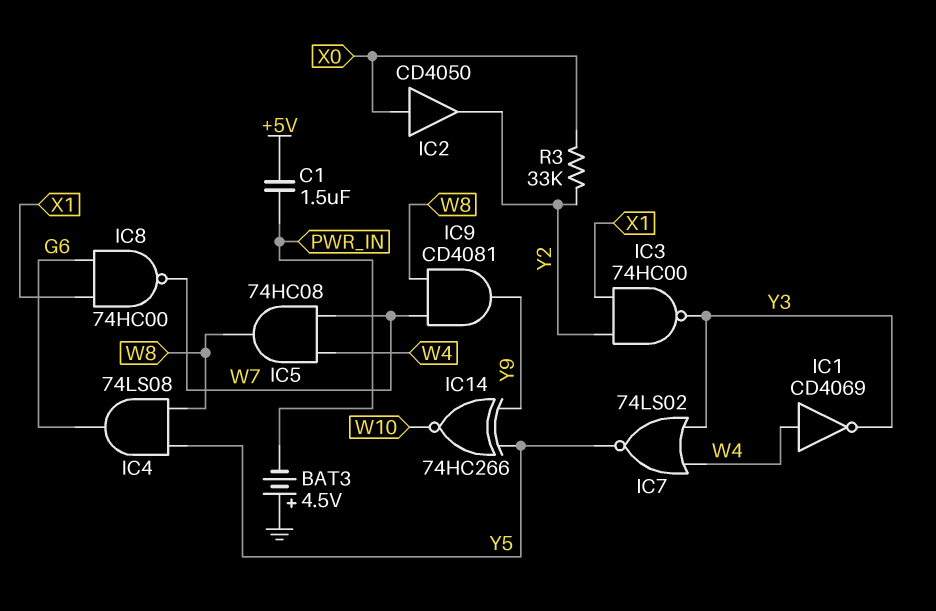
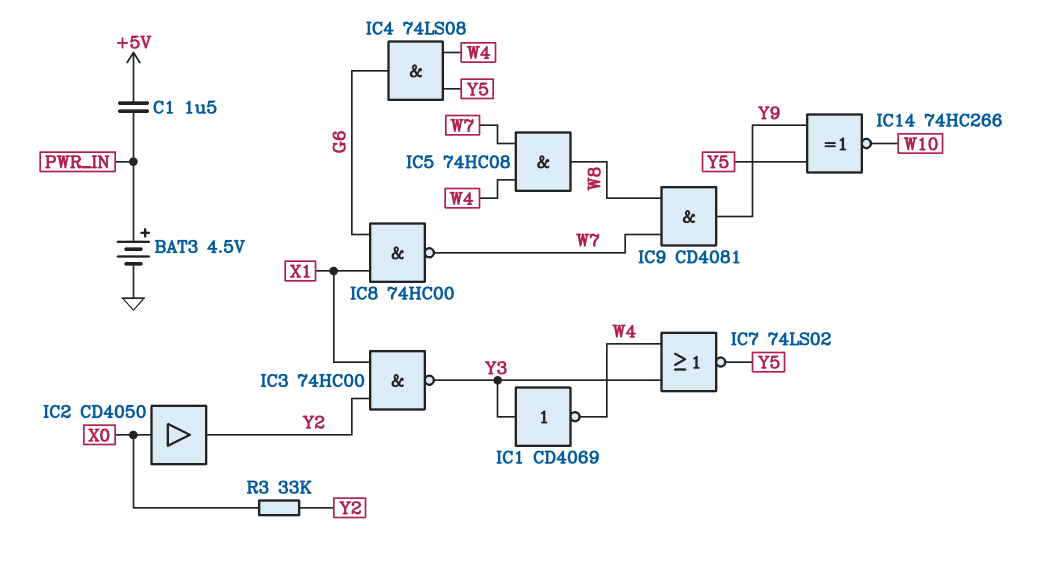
BAT3: 4.5V (plus GND, minus PWR_IN) -> 4.5V (plus PWR_IN, minus GND)
IC1: NOT CD4069 (in W4, out Y3) -> NOT CD4069 (in Y3, out W4)
IC4: AND 74LS08 (in W8, in Y5, out G6) -> AND 74LS08 (in W4, in Y5, out G6)

